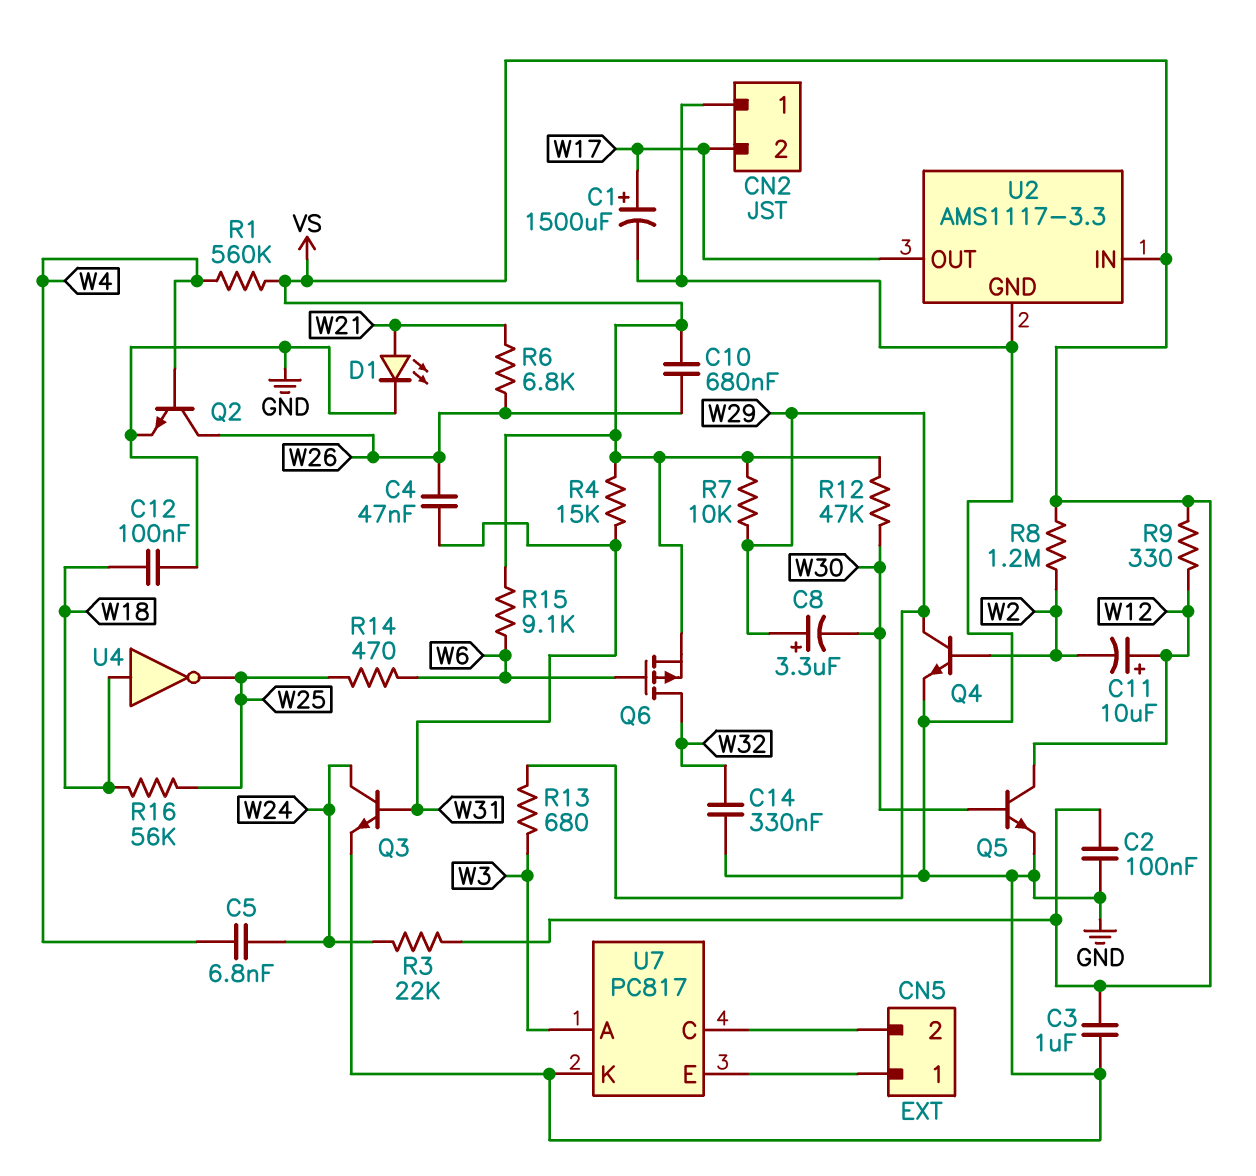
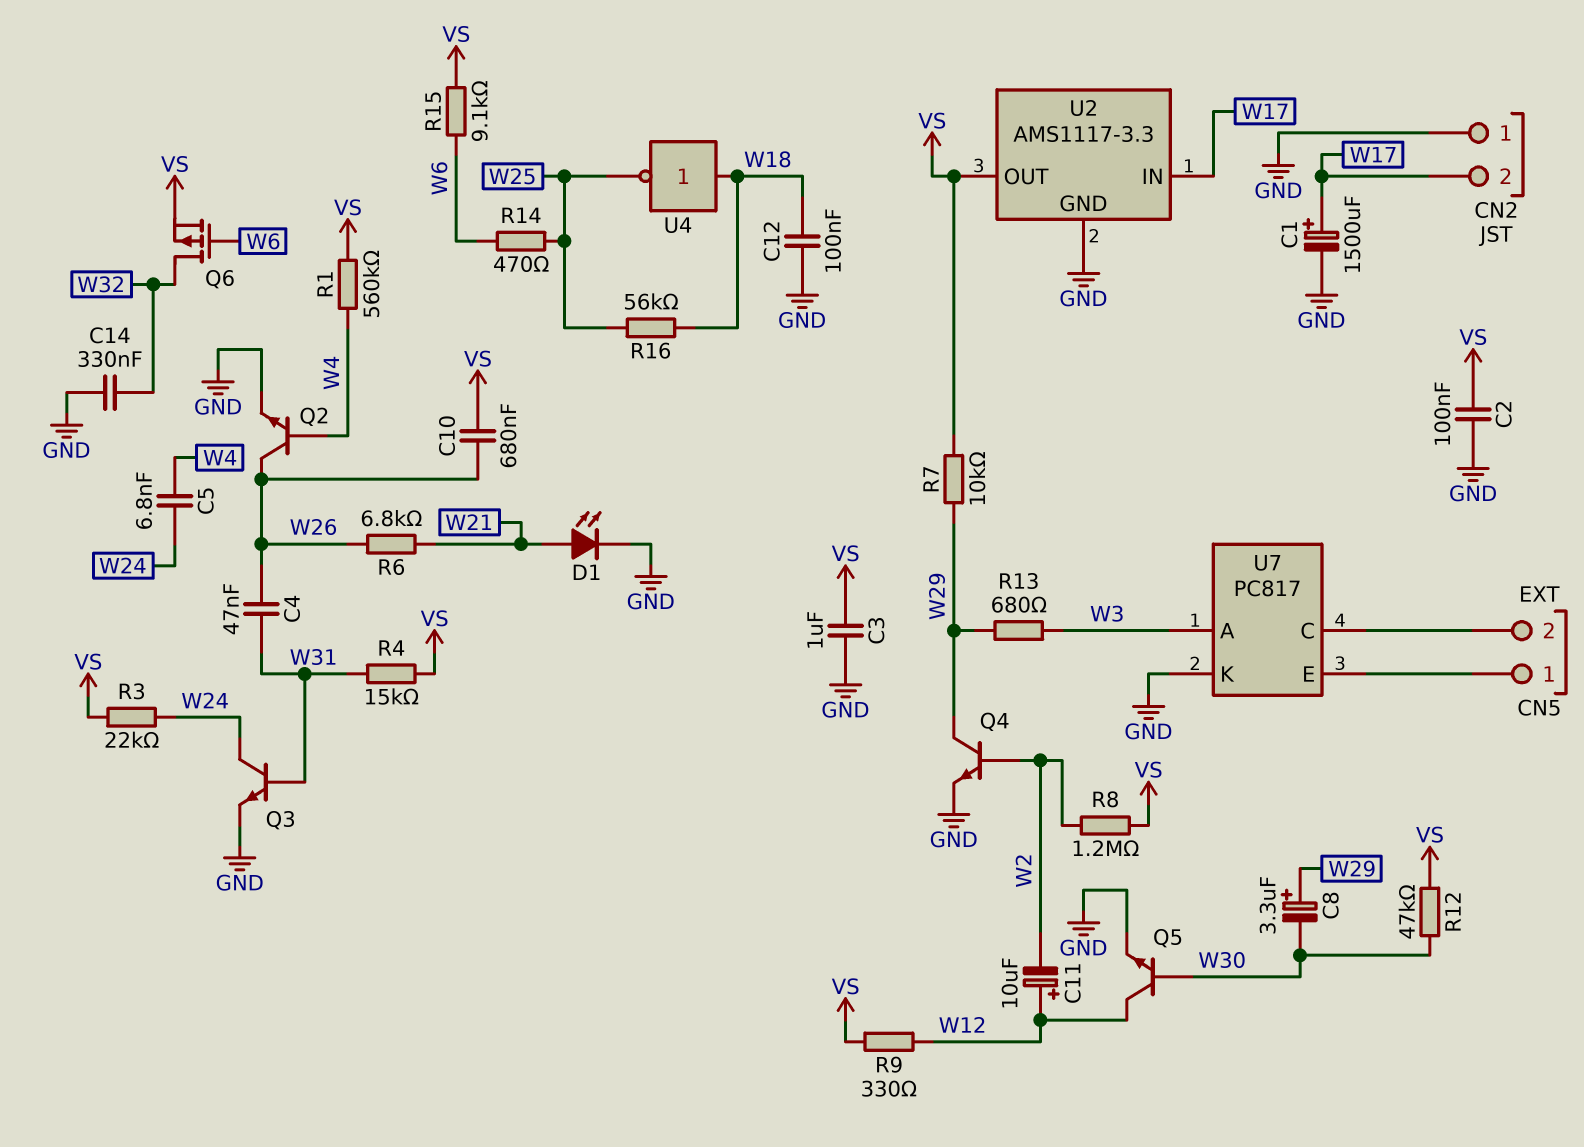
U2 pin IN: VS -> W17
U2 pin OUT: W17 -> VS

